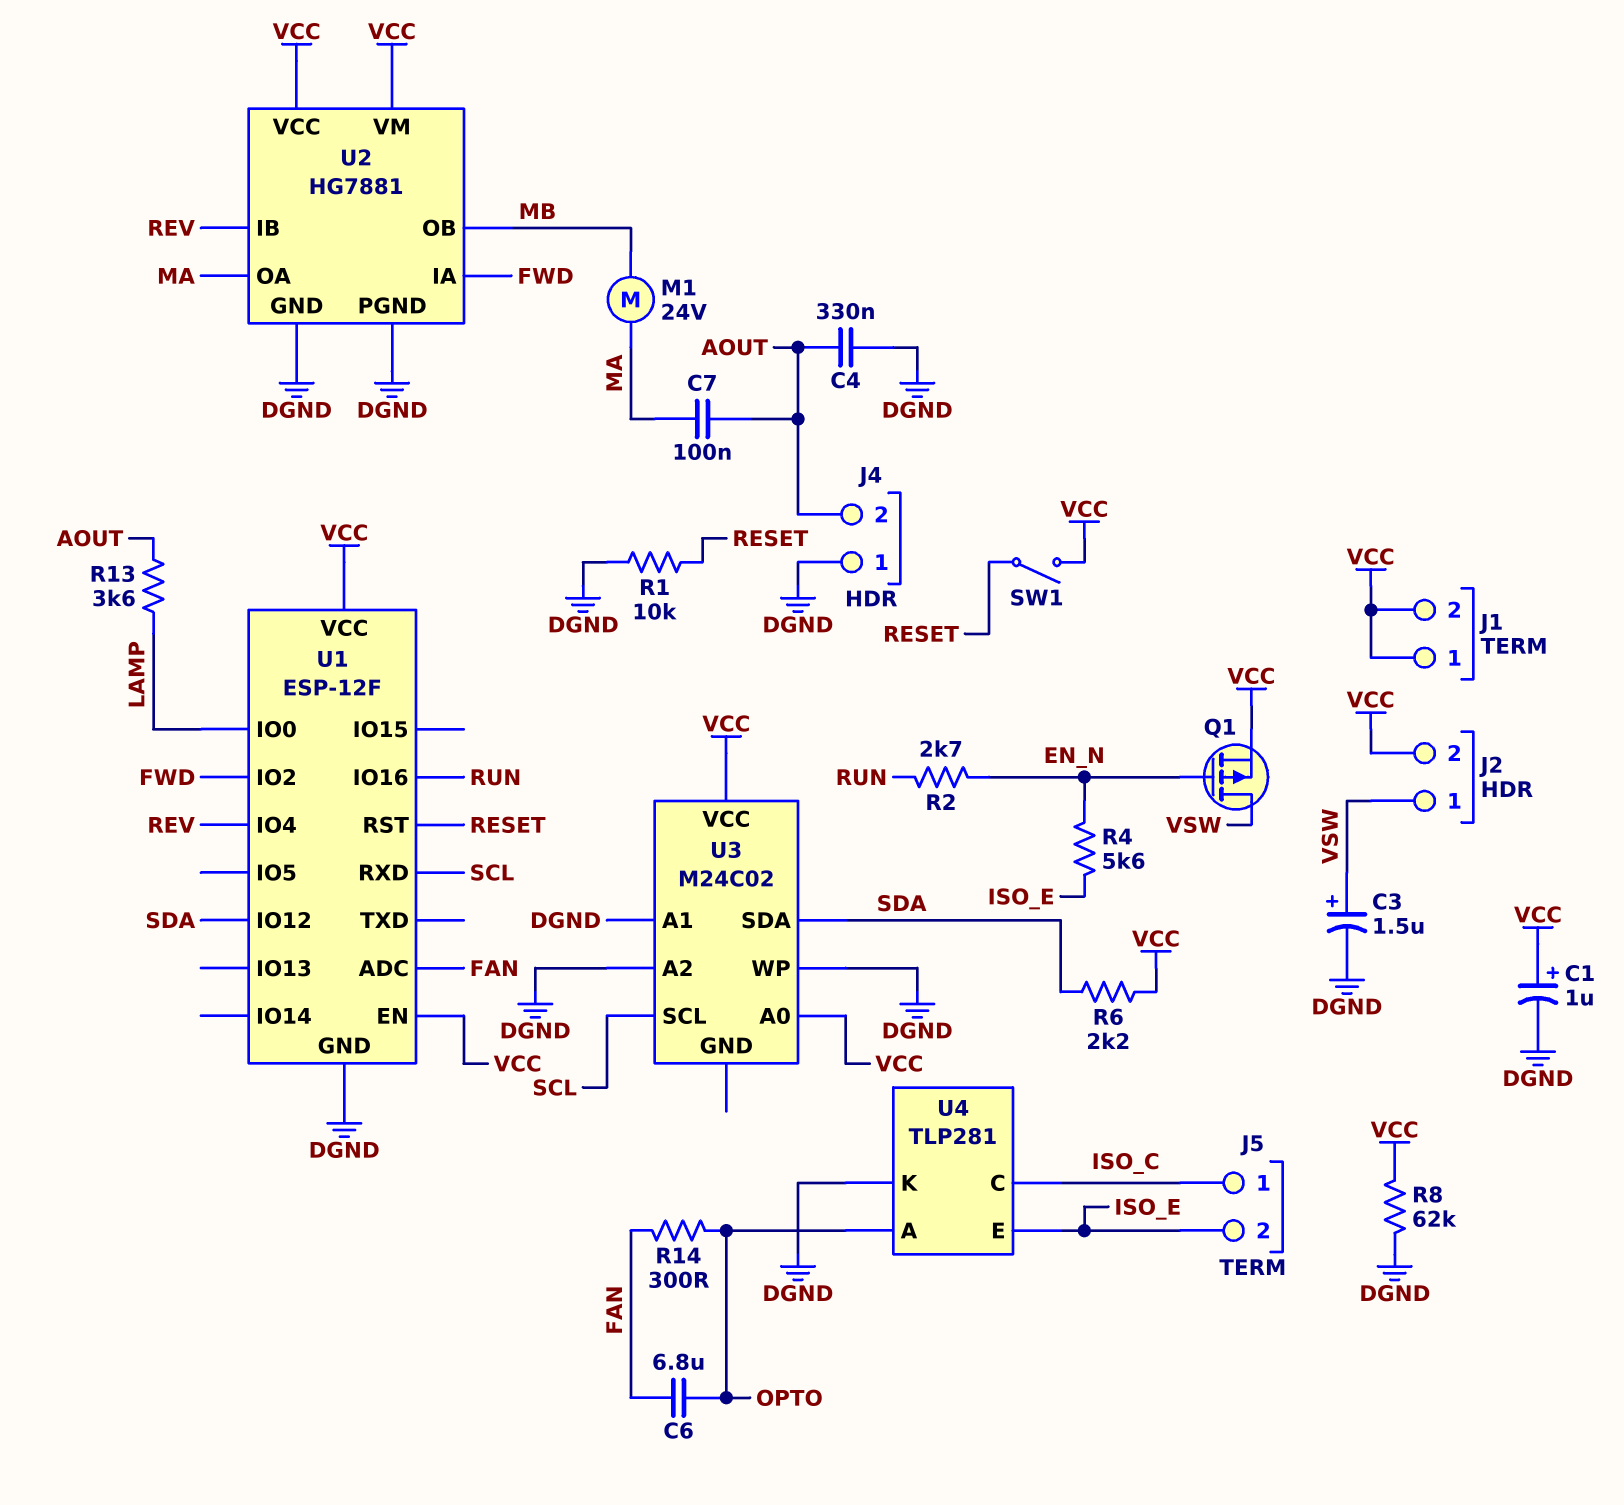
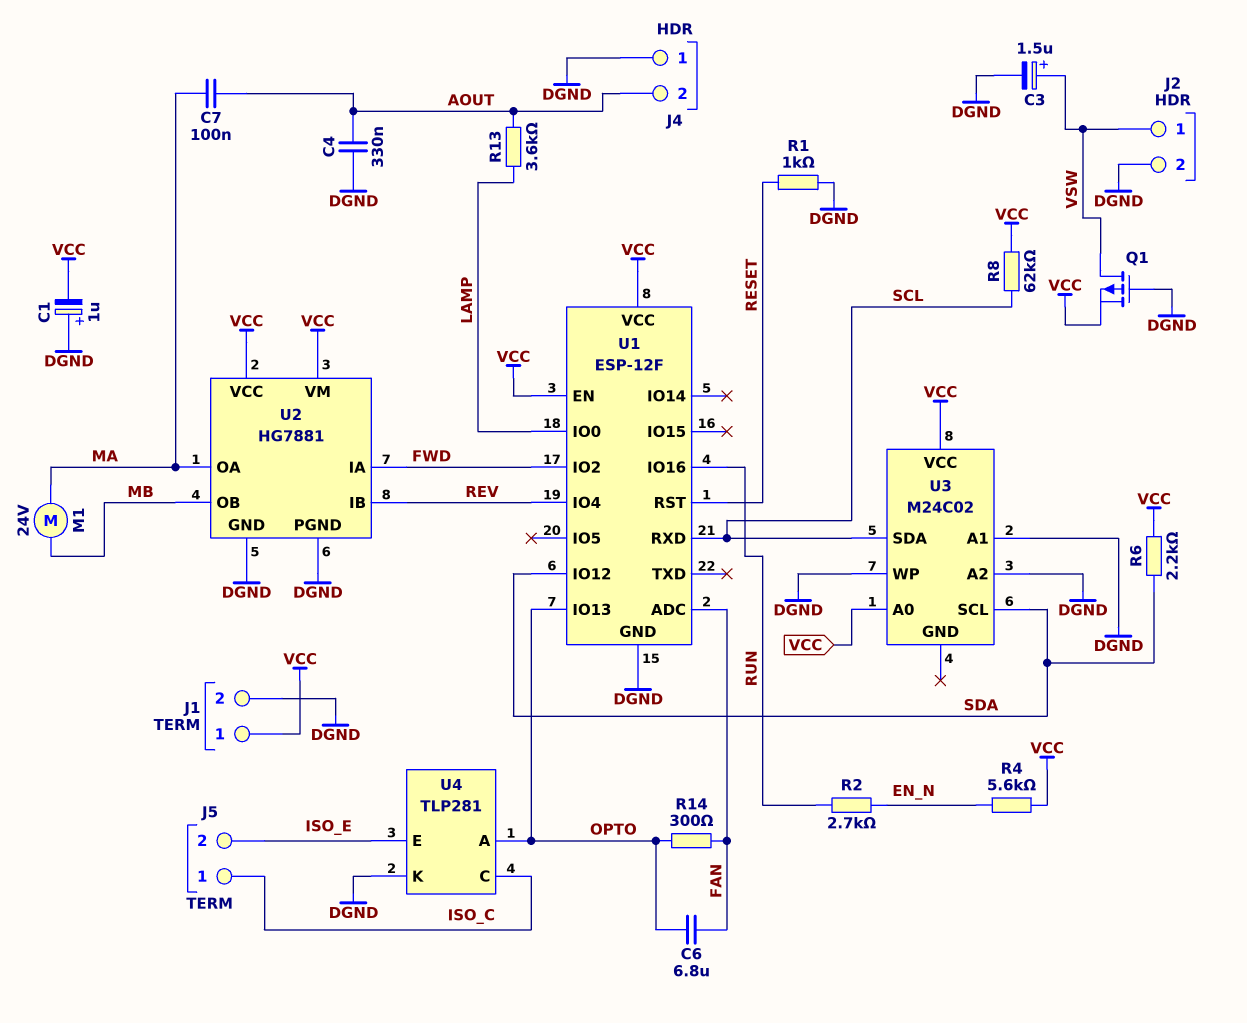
C1: 1uF (plus VCC, minus DGND) -> 1uF (plus DGND, minus VCC)
J1 pin 2: VCC -> DGND
J2 pin 2: VCC -> DGND
Q1: PMOS (G EN_N, D VSW, S VCC) -> PMOS (G DGND, D VSW, S VCC)
R1: 10k (DGND, RESET) -> 1k (DGND, RESET)
R4: 5.6k (EN_N, ISO_E) -> 5.6k (EN_N, VCC)
R8: 62k (DGND, VCC) -> 62k (SCL, VCC)
SW1: switch (RESET, VCC) -> none
U1 pin IO13: none -> OPTO
U3 pin SCL: SCL -> SDA
U3 pin SDA: SDA -> SCL

